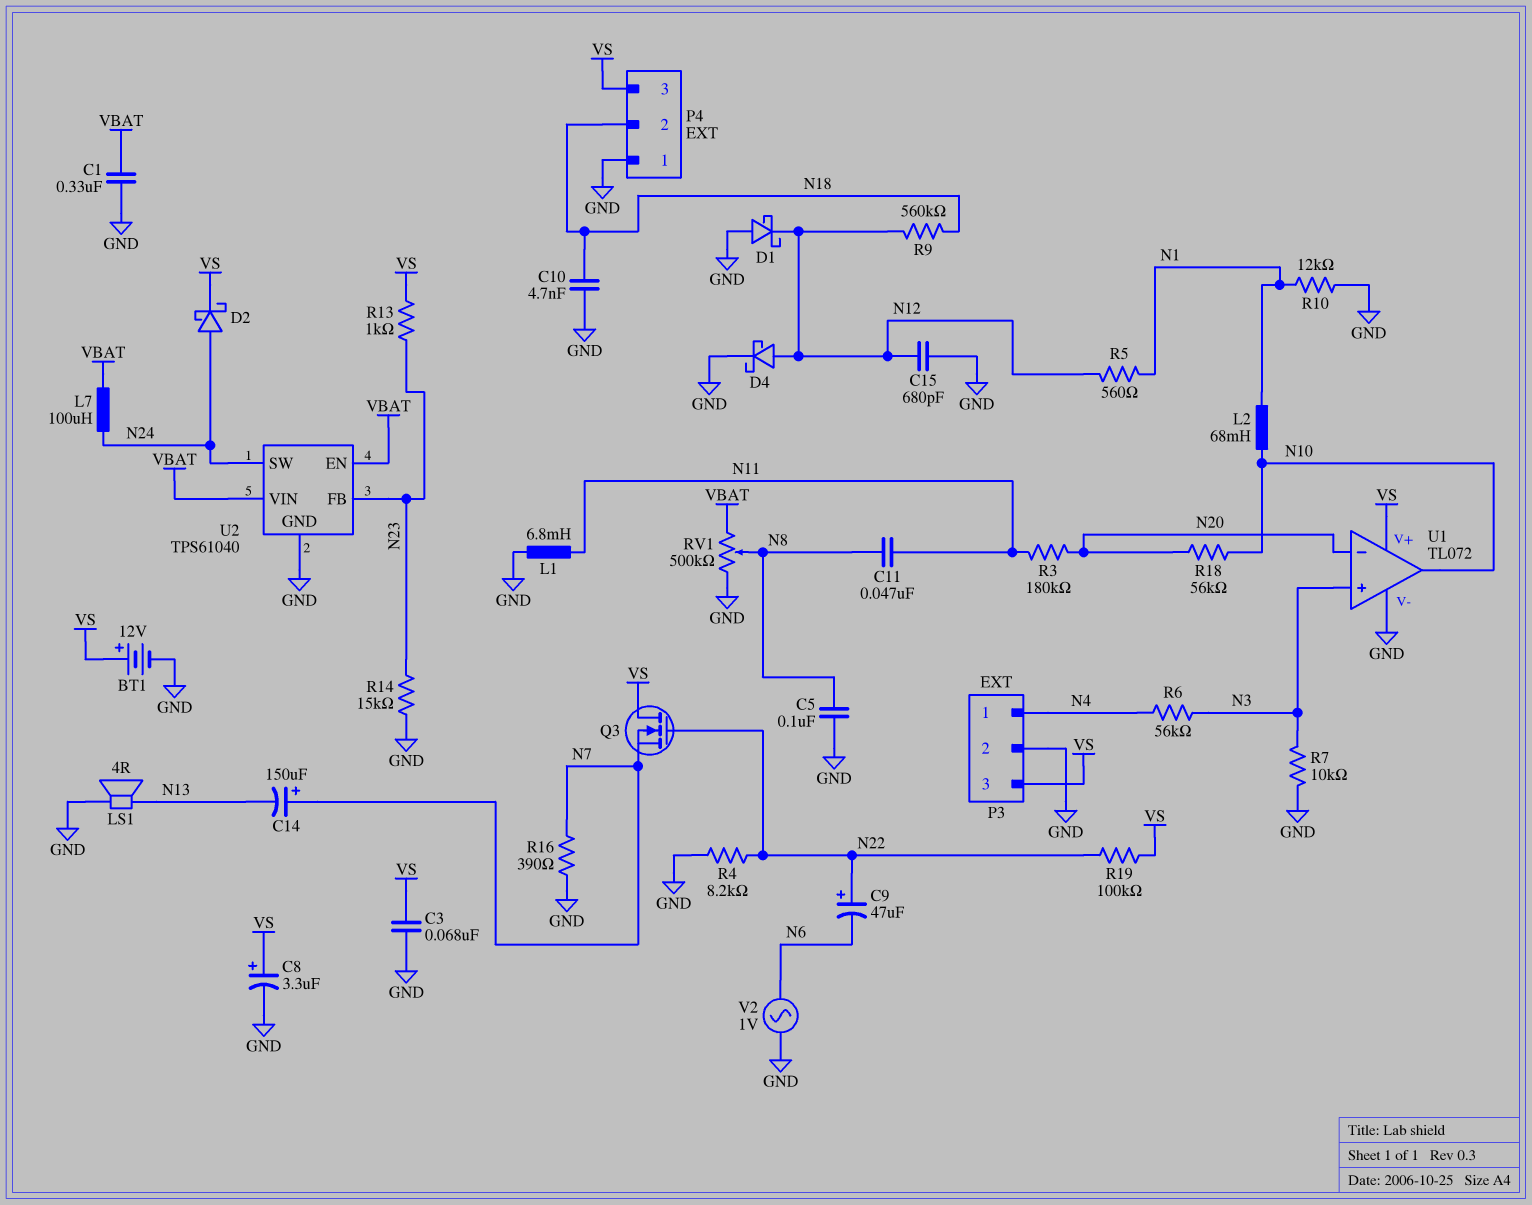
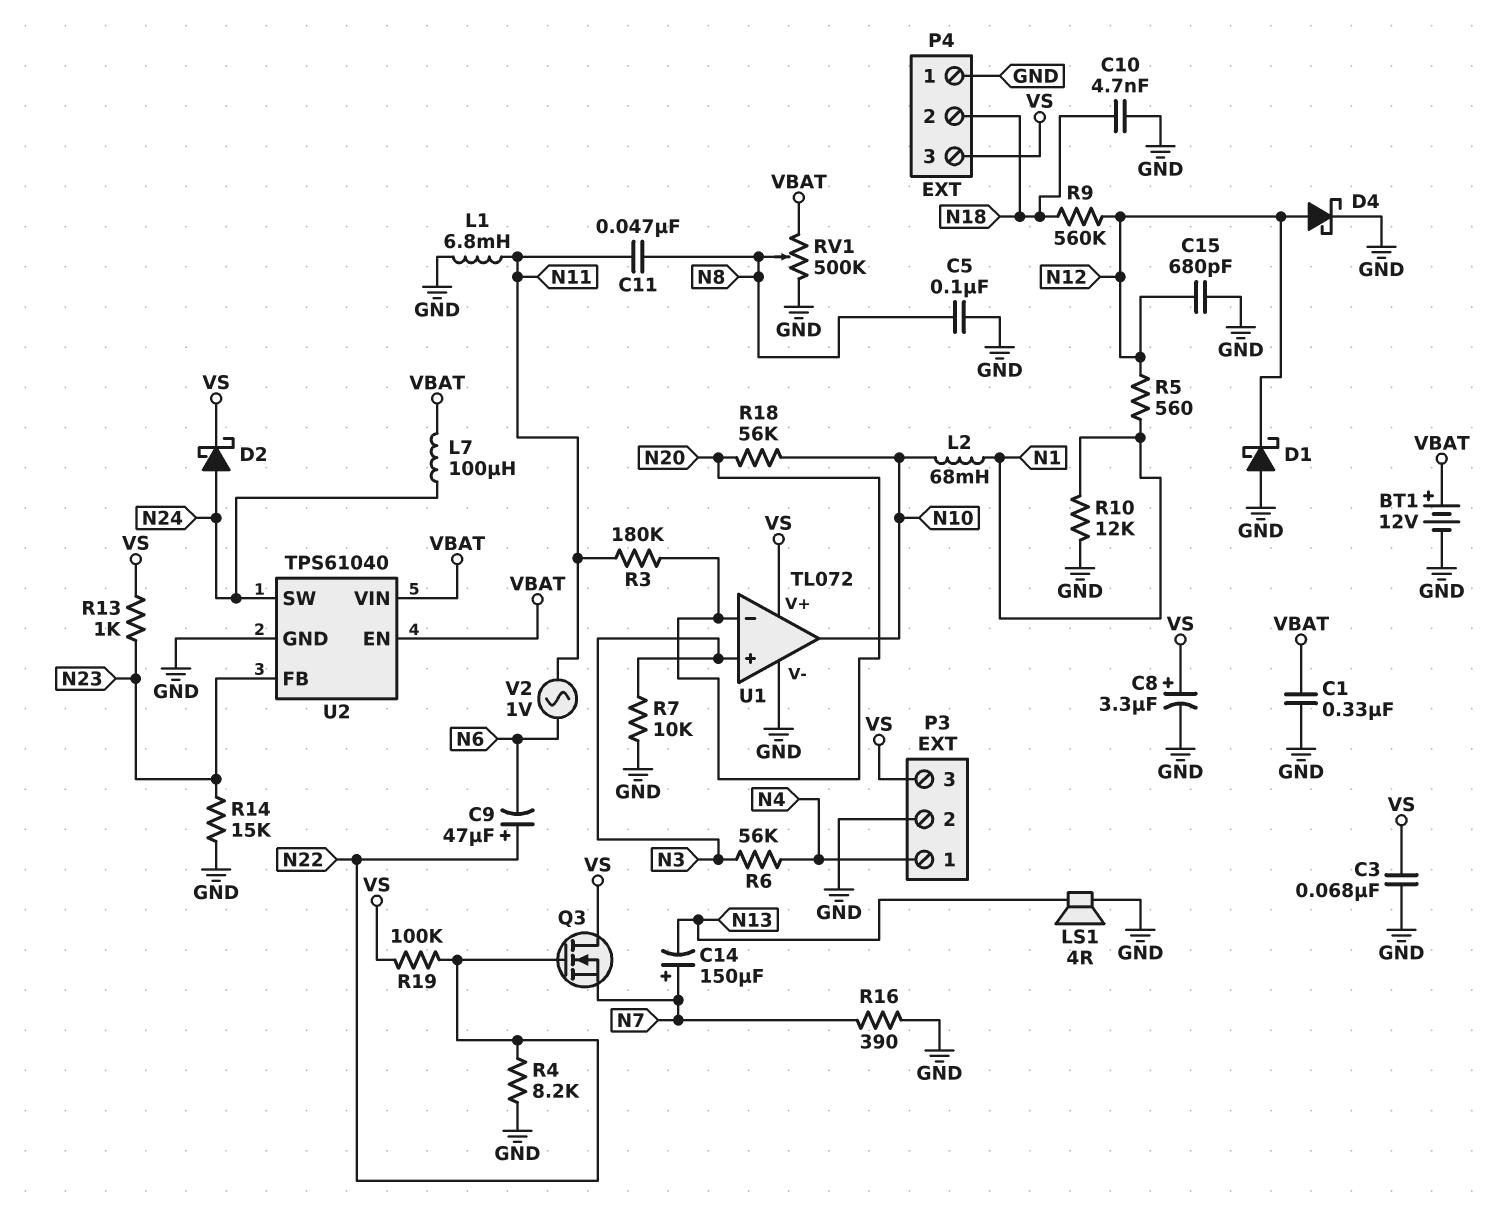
BT1: 12V (plus VS, minus GND) -> 12V (plus VBAT, minus GND)
V2: AC 1V (GND, N6) -> AC 1V (N6, N11)

